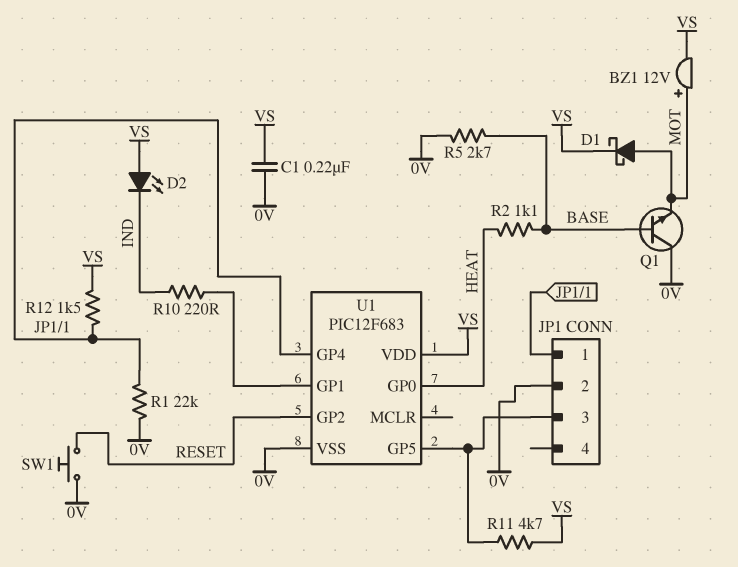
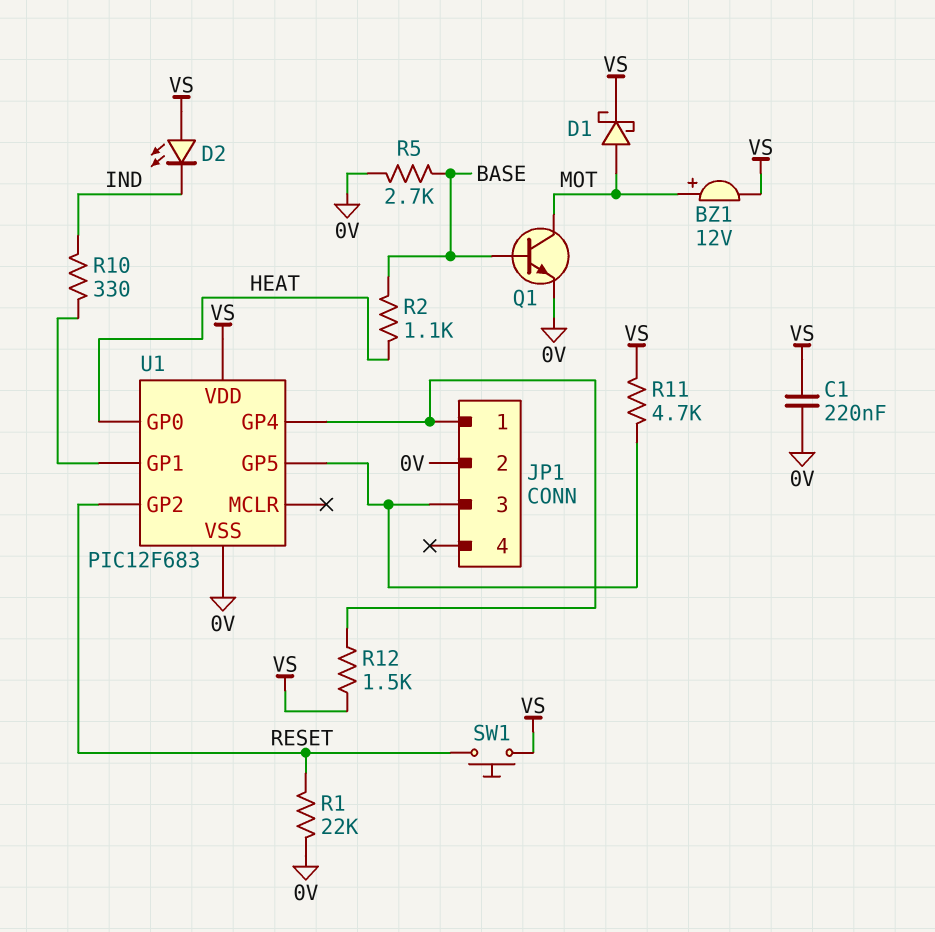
Q1: NPN (B BASE, C 0V, E MOT) -> NPN (B BASE, C MOT, E 0V)
R1: 22k (0V, JP1/1) -> 22k (0V, RESET)
R10: 220 (IND, U1/GP1) -> 330 (IND, U1/GP1)
SW1: button (0V, RESET) -> button (RESET, VS)

